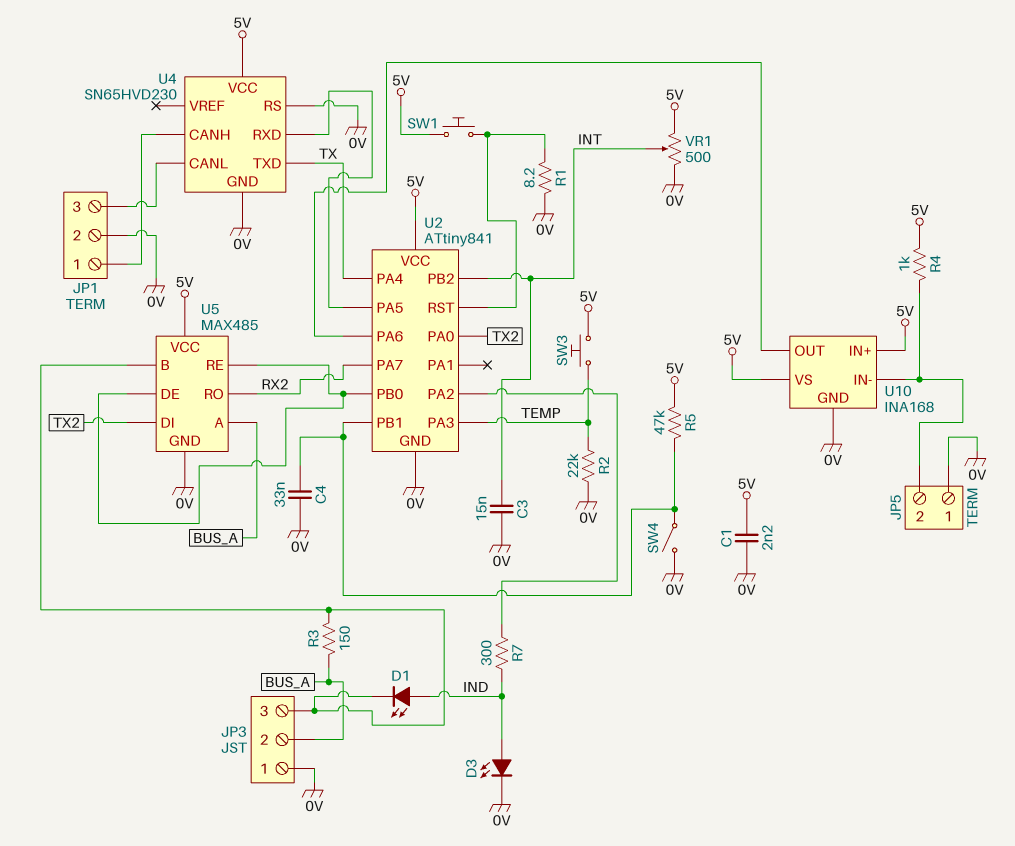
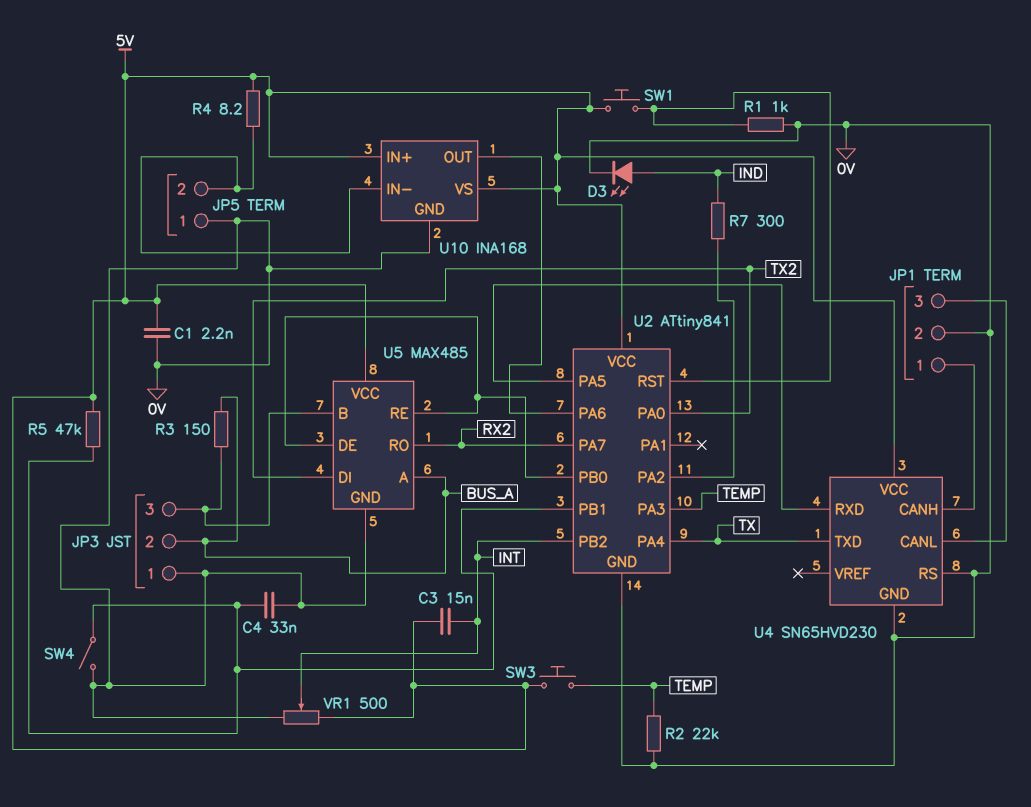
C3: 15nF (0V, INT) -> 15nF (5V, INT)
D1: LED (A IND, K JP3/3) -> none
R1: 8.2 (0V, U2/RST) -> 1k (0V, U2/RST)
R4: 1k (5V, JP5/2) -> 8.2 (5V, JP5/2)

